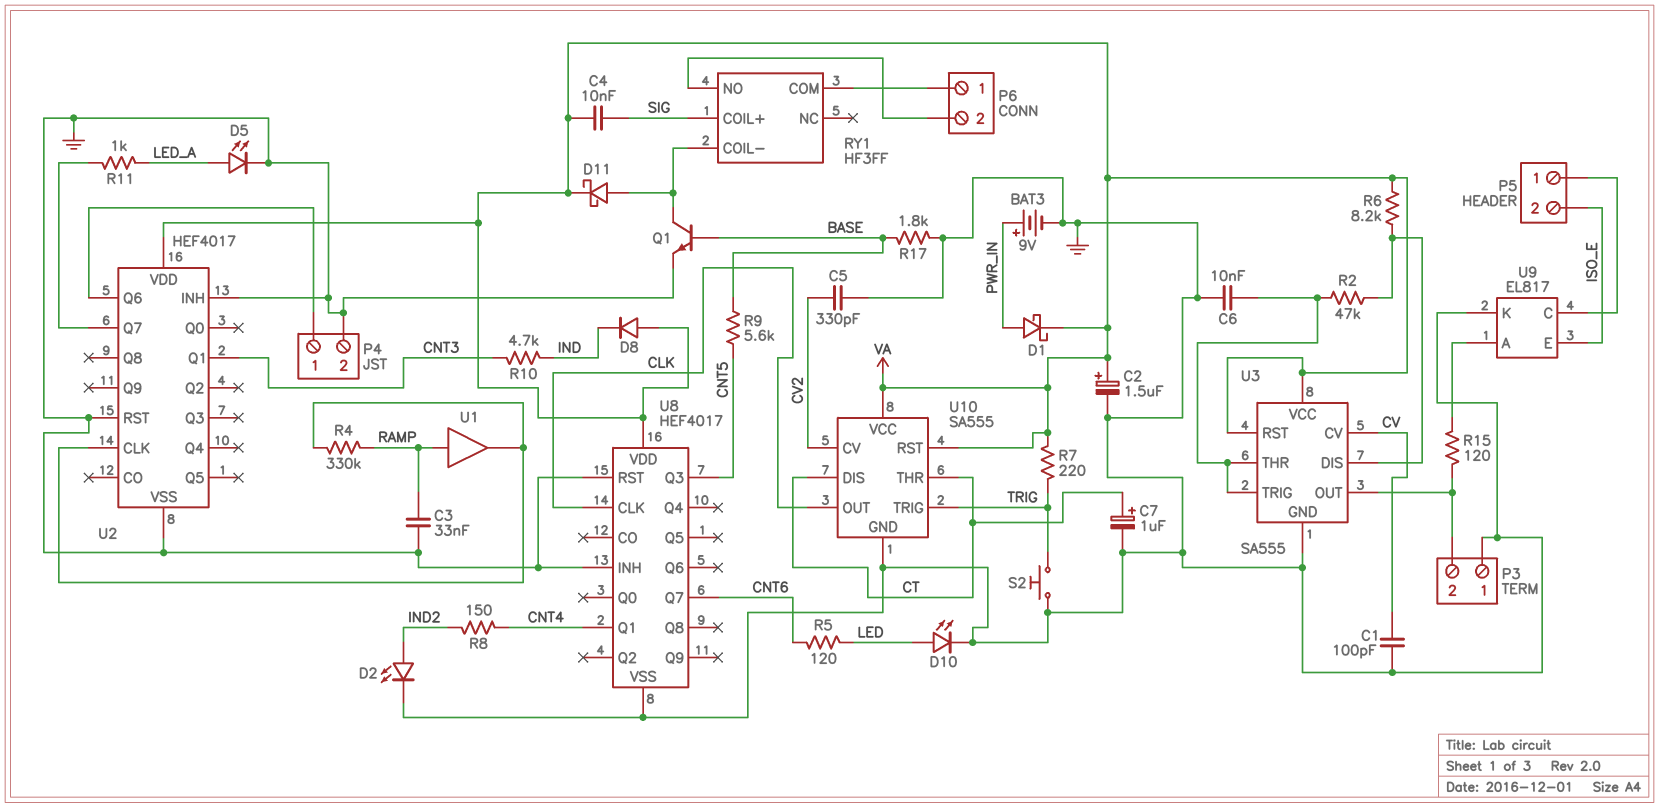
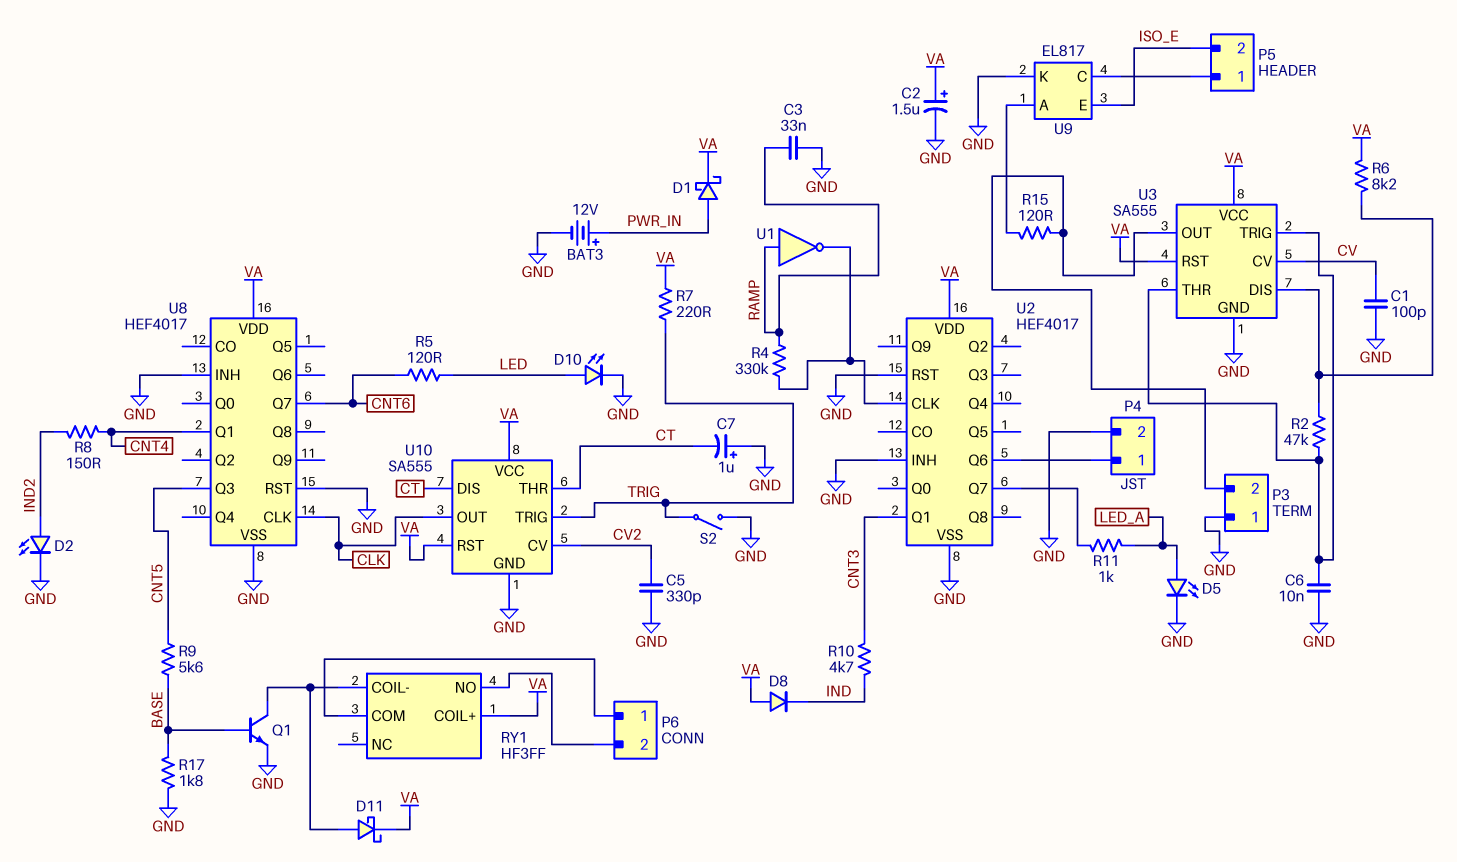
BAT3: 9V (plus PWR_IN, minus GND) -> 12V (plus PWR_IN, minus GND)
C4: 10nF (SIG, VA) -> none
C7: 1uF (plus CT, minus GND) -> 1uF (plus GND, minus CT)
RY1 pin COIL+: SIG -> VA
S2: button (GND, TRIG) -> switch (GND, TRIG)
U1: buffer (in RAMP, out U2/CLK) -> NOT (in RAMP, out U2/CLK)

